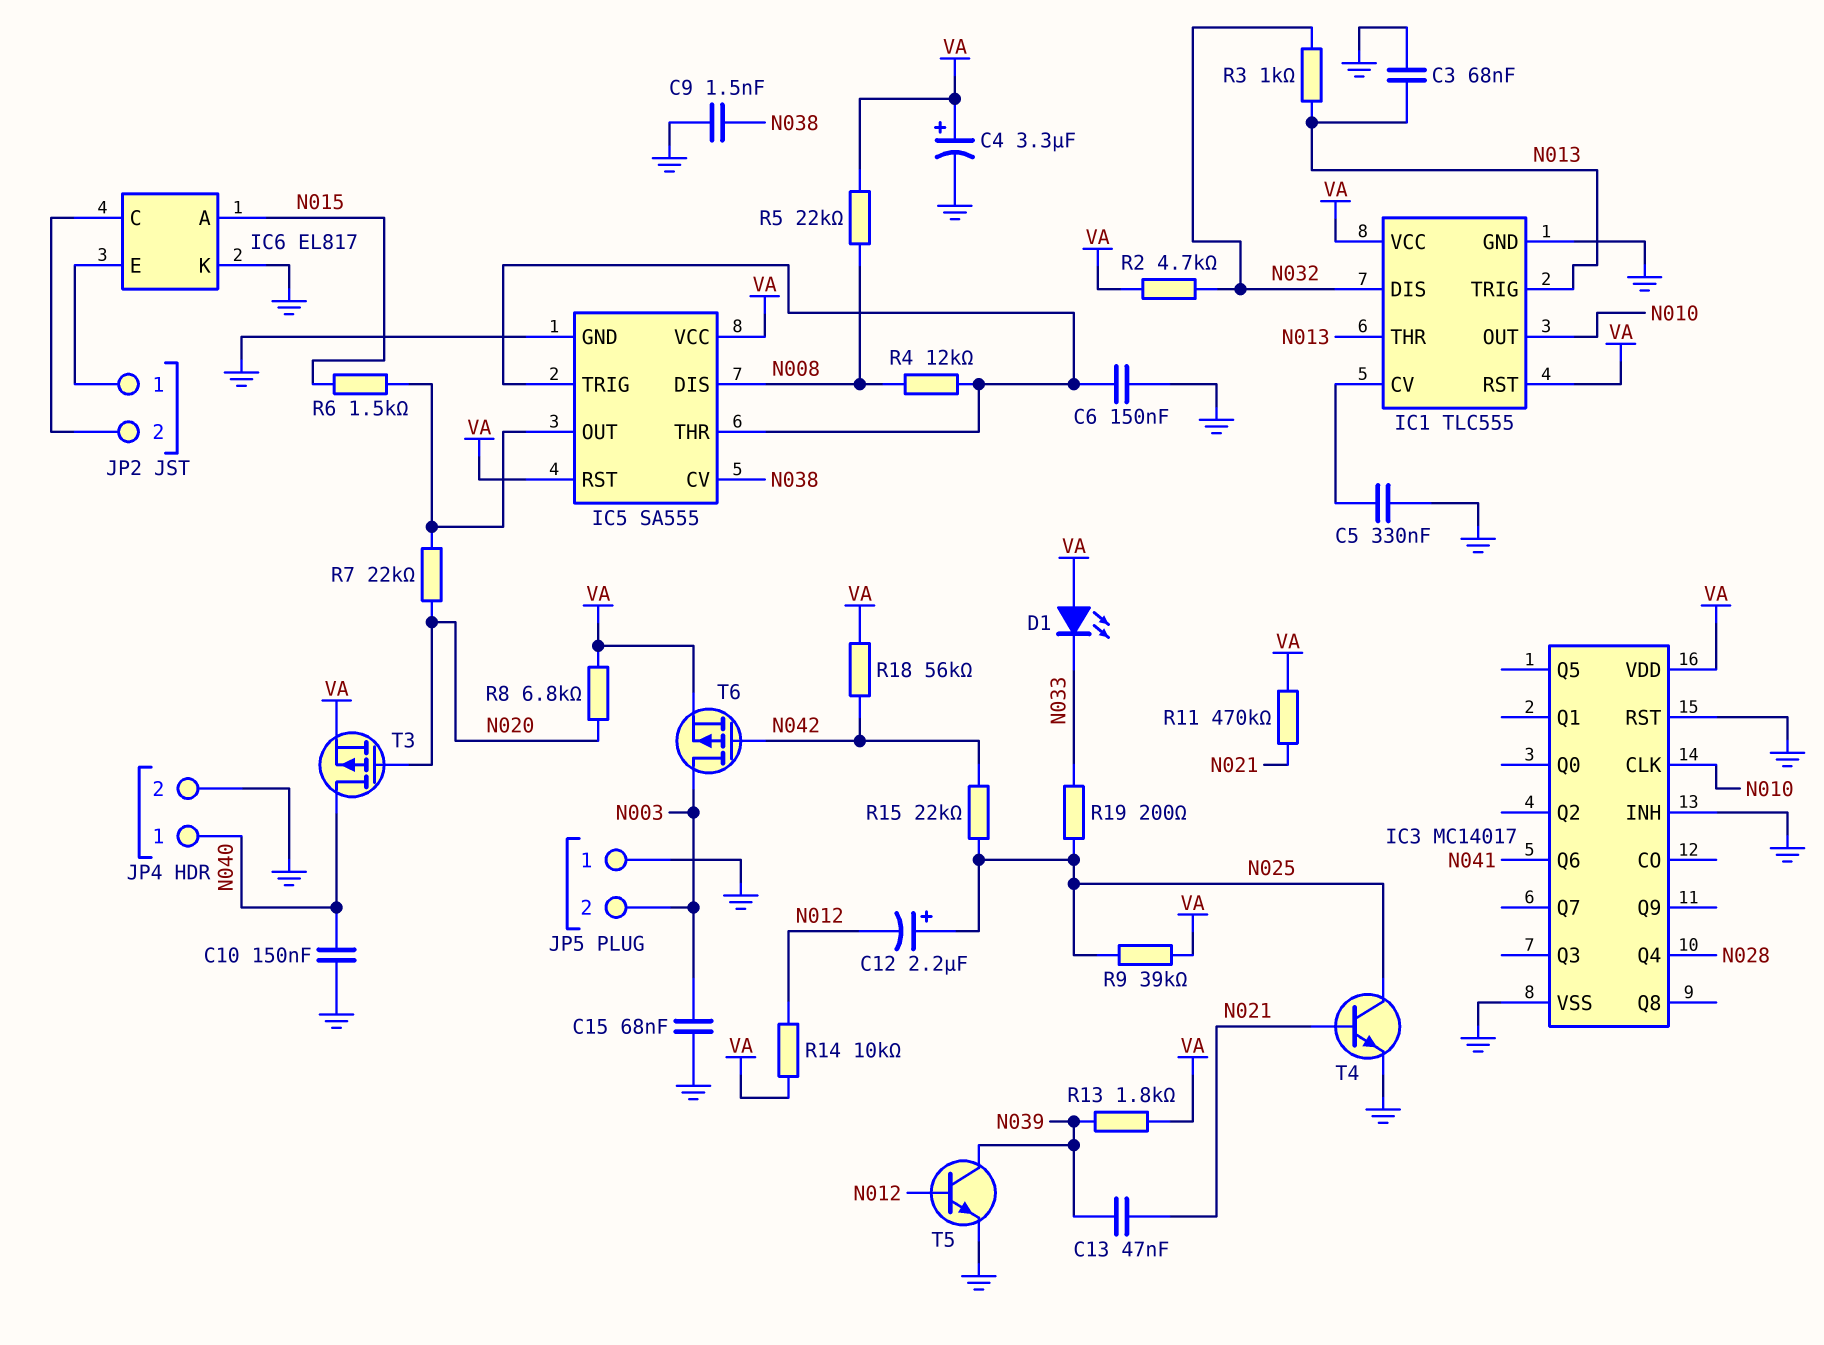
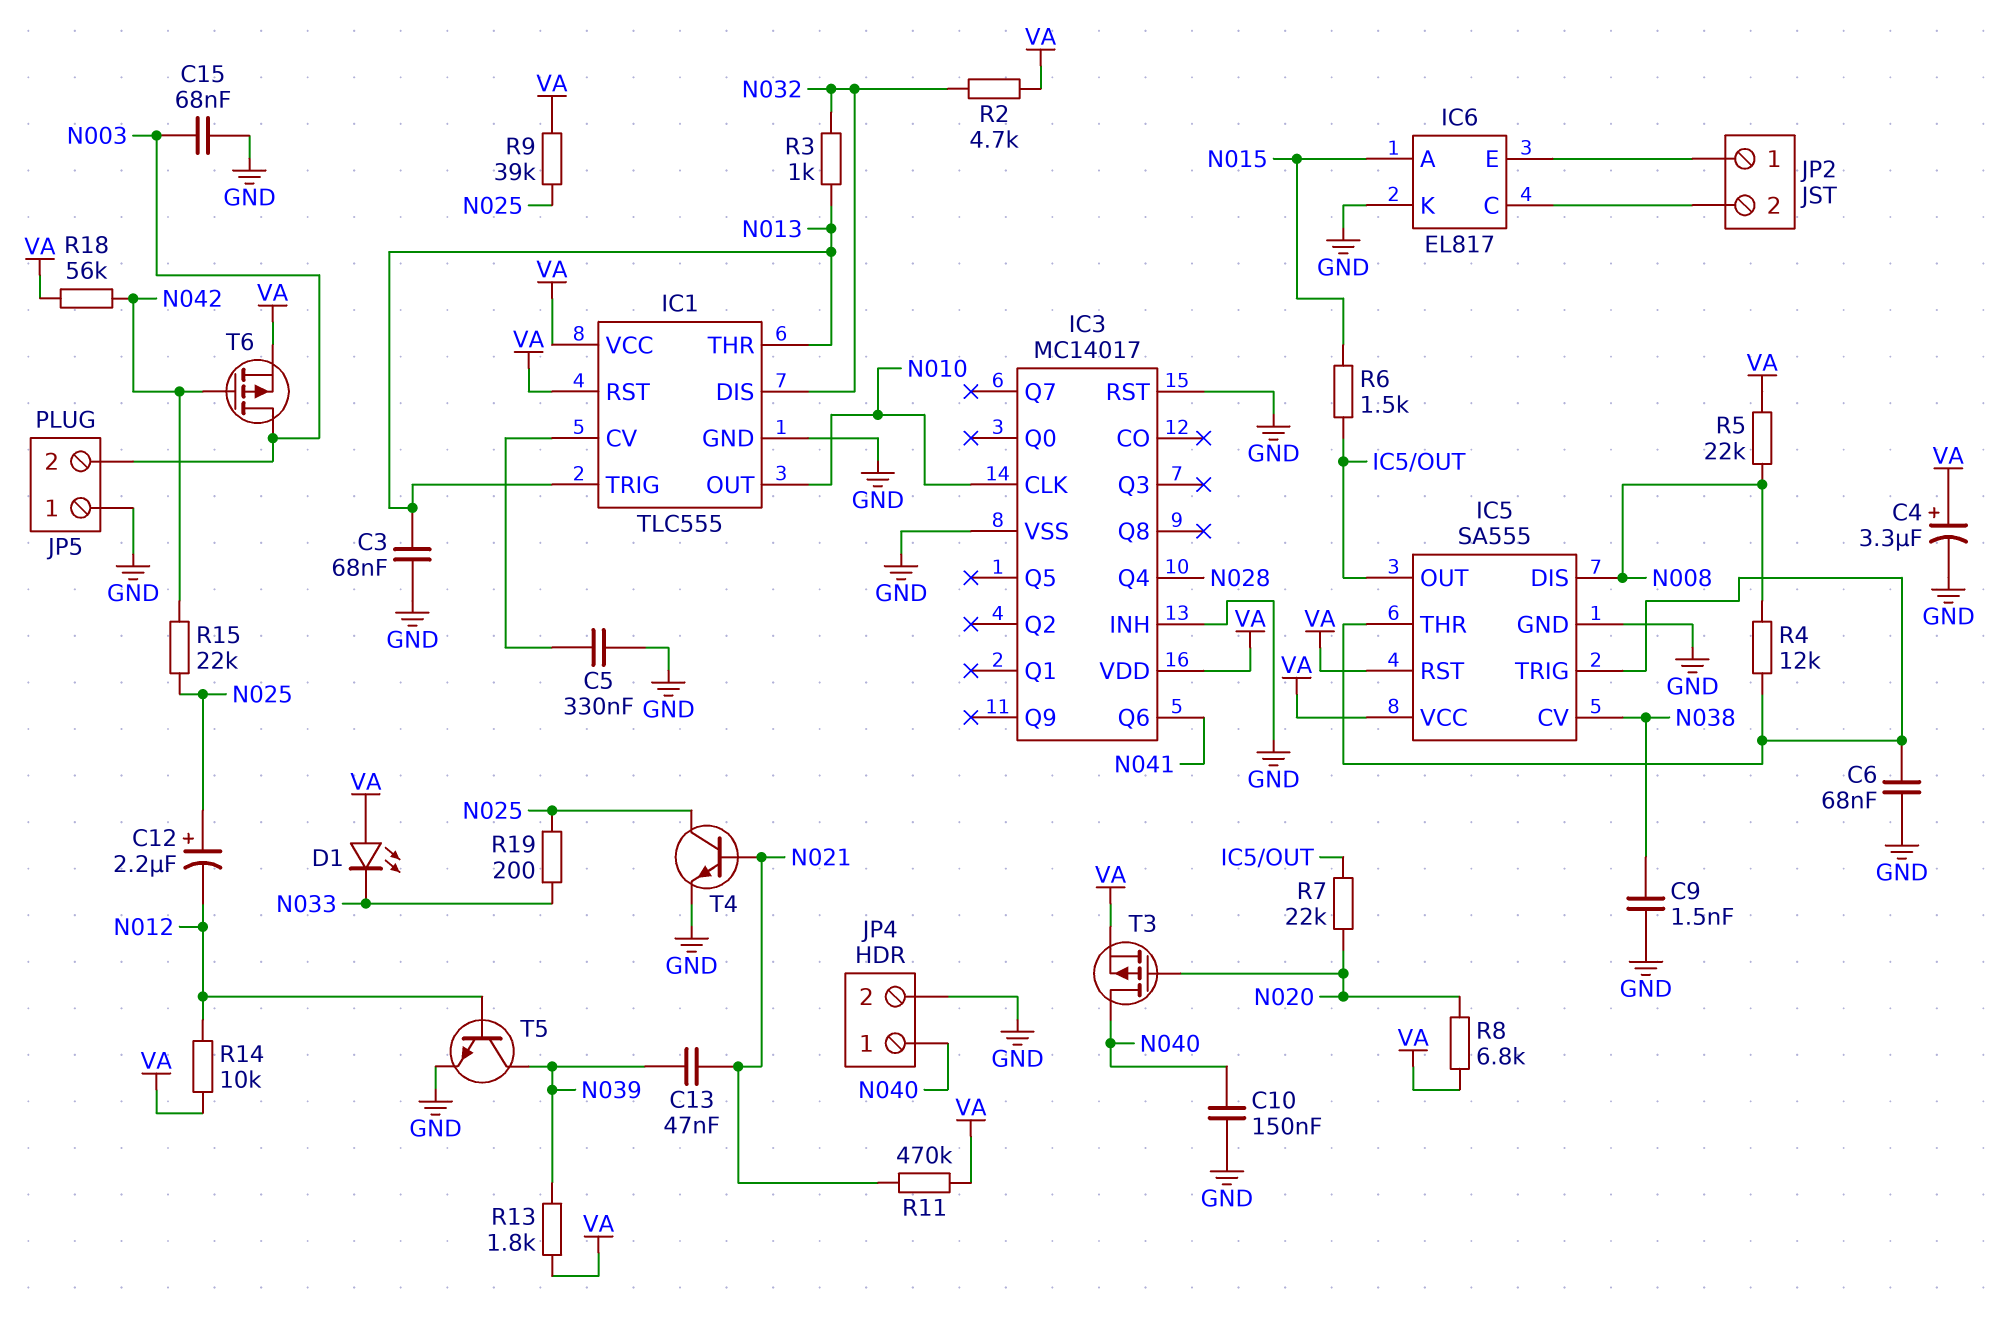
C6: 150nF (GND, IC5/THR) -> 68nF (GND, IC5/THR)

